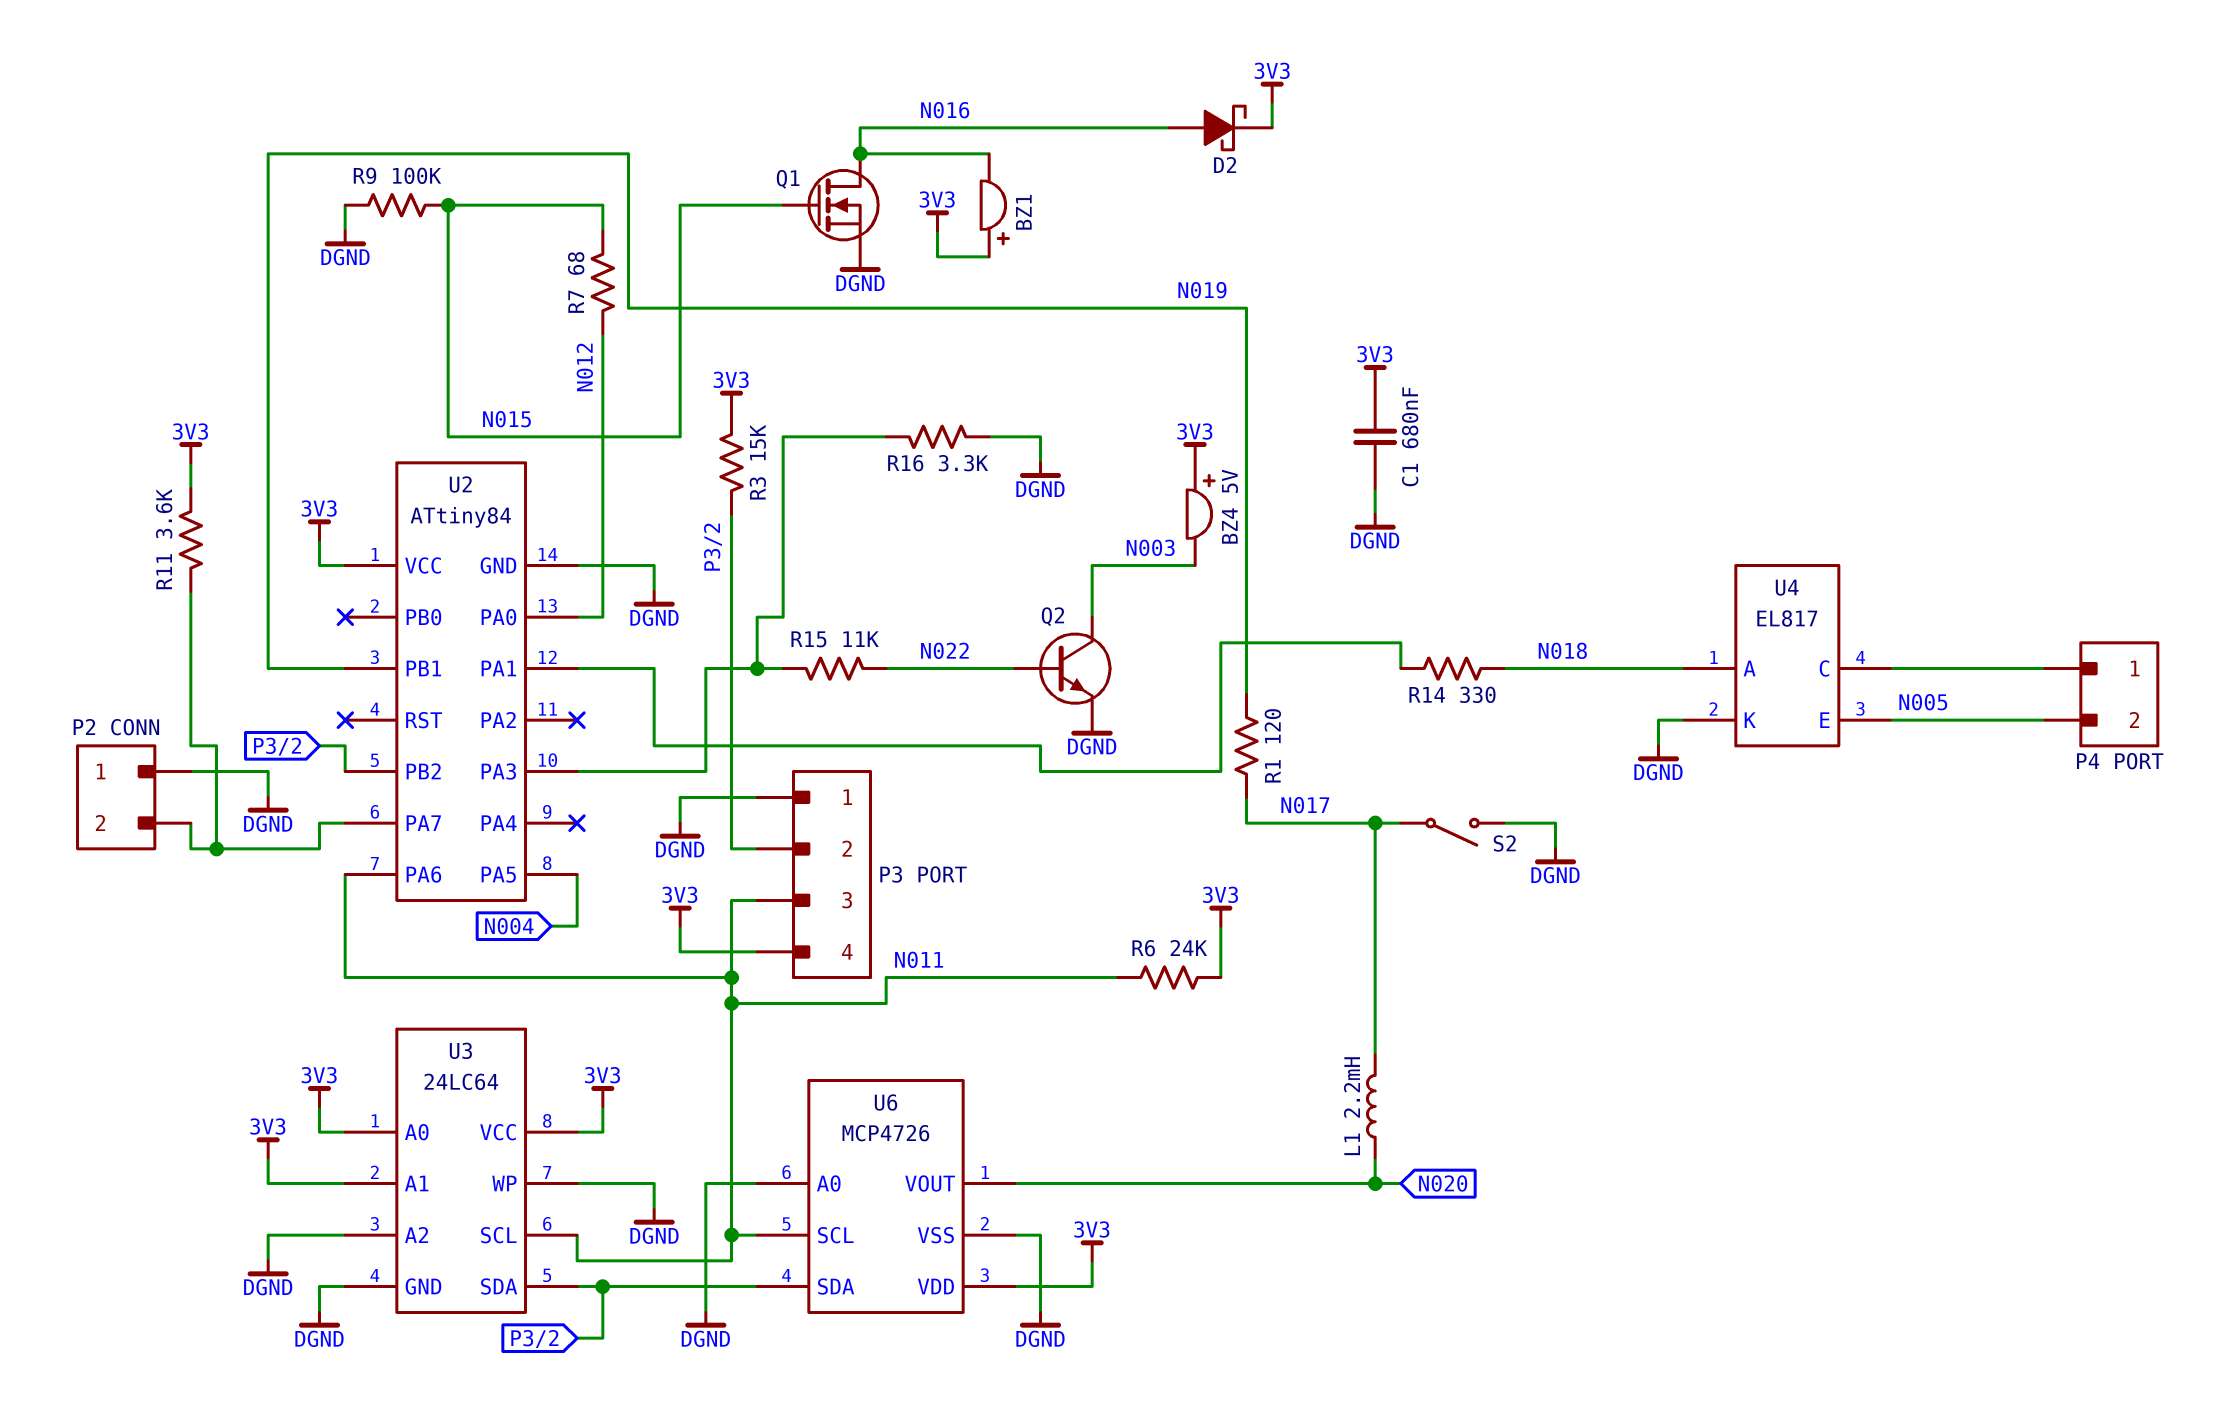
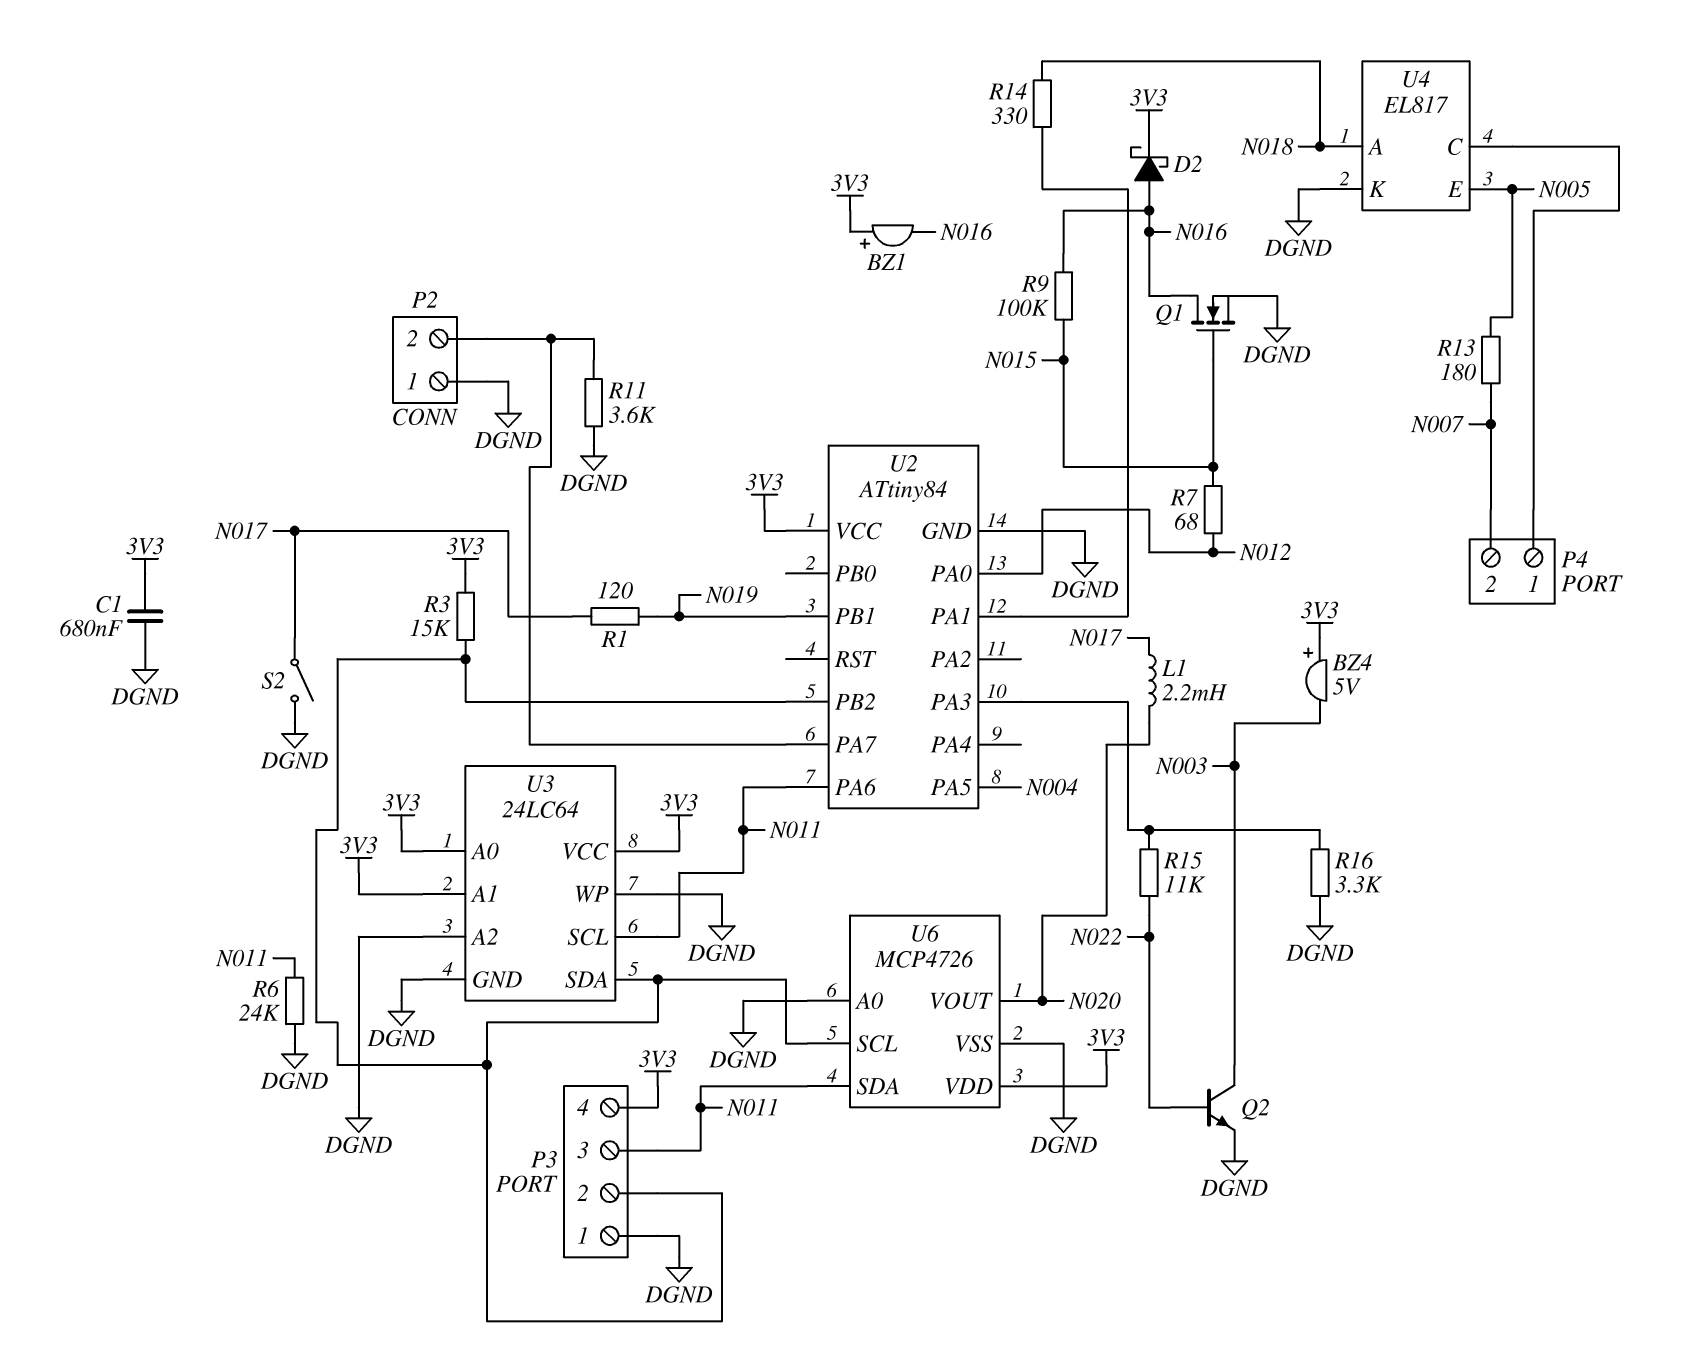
P4 pin 2: N005 -> N007
R6: 24k (3V3, N011) -> 24k (DGND, N011)
R9: 100k (DGND, N015) -> 100k (N015, N016)
R11: 3.6k (3V3, P2/2) -> 3.6k (DGND, P2/2)
R13: none -> 180 (N005, N007)
U6 pin SCL: N011 -> P3/2
U6 pin SDA: P3/2 -> N011

